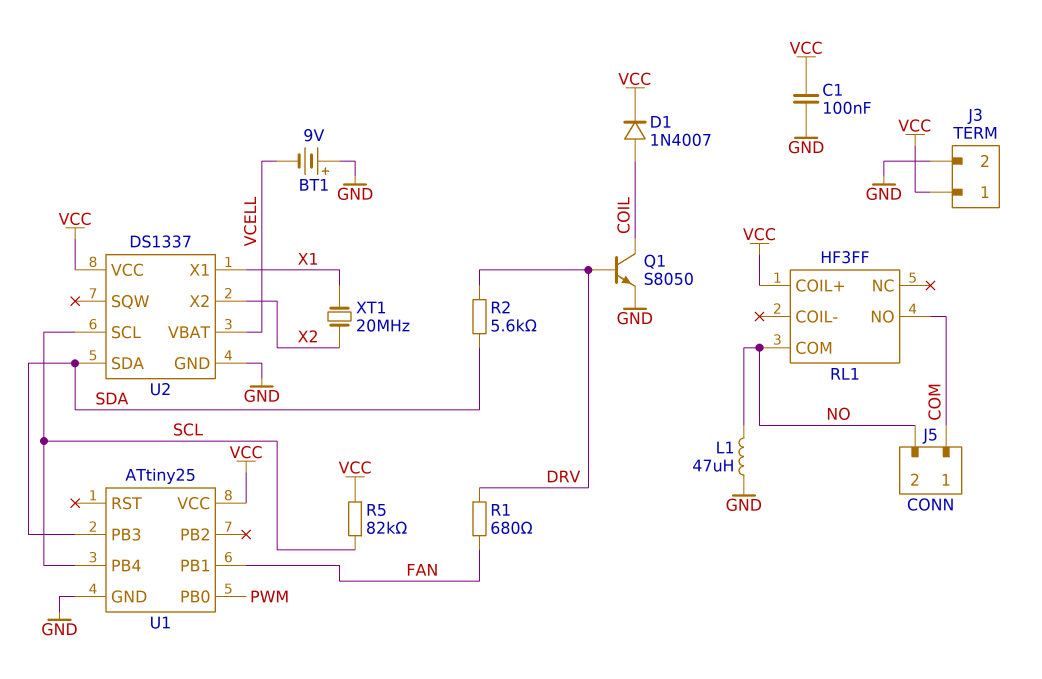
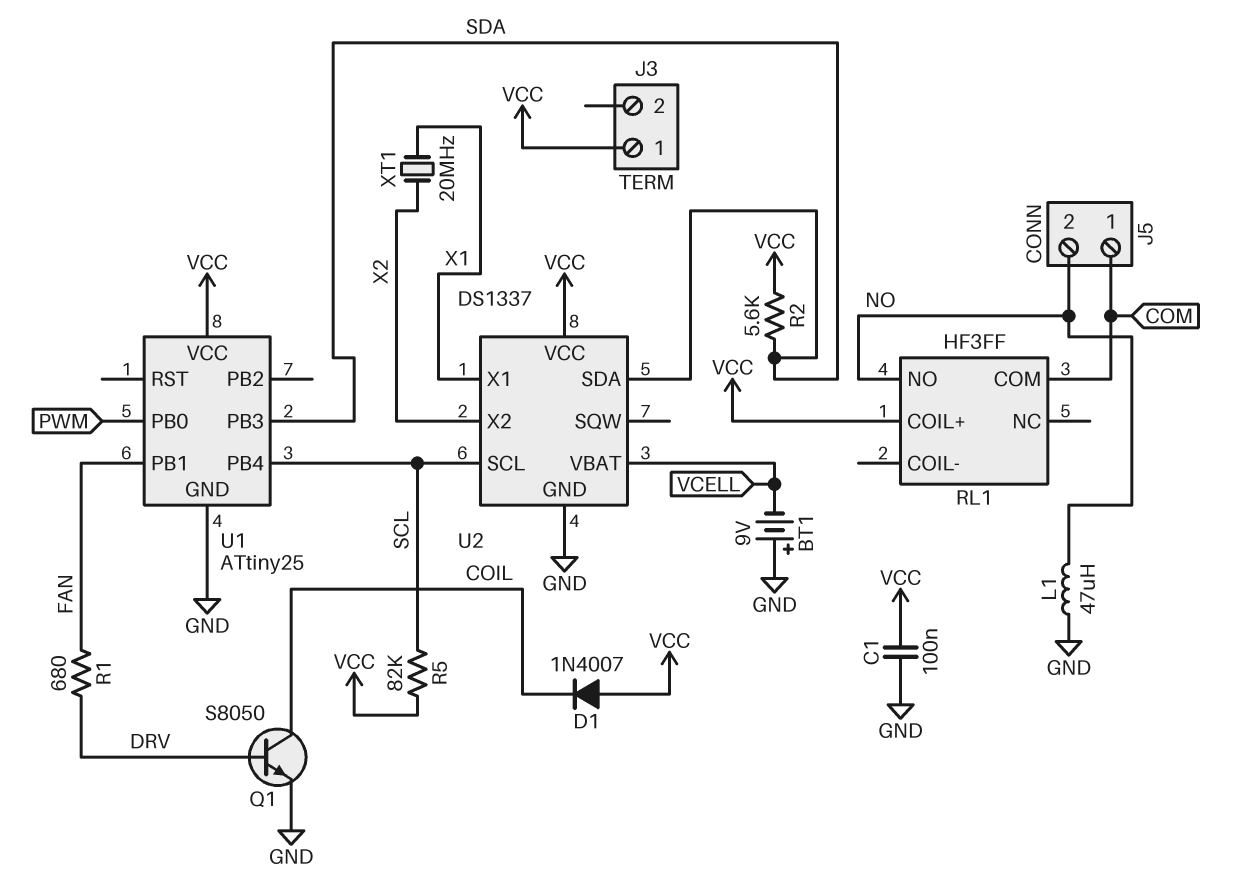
D1: diode 1N4007 (A COIL, K VCC) -> diode 1N4007 (A VCC, K COIL)
J3 pin 2: GND -> none
R2: 5.6k (DRV, SDA) -> 5.6k (SDA, VCC)
RL1 pin COM: NO -> COM
RL1 pin NO: COM -> NO

